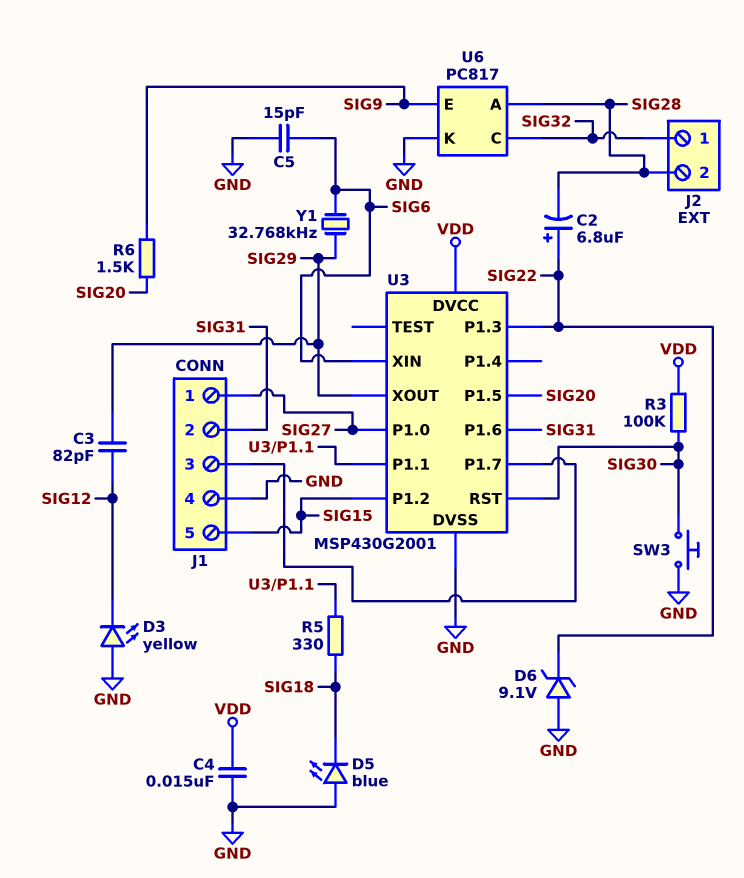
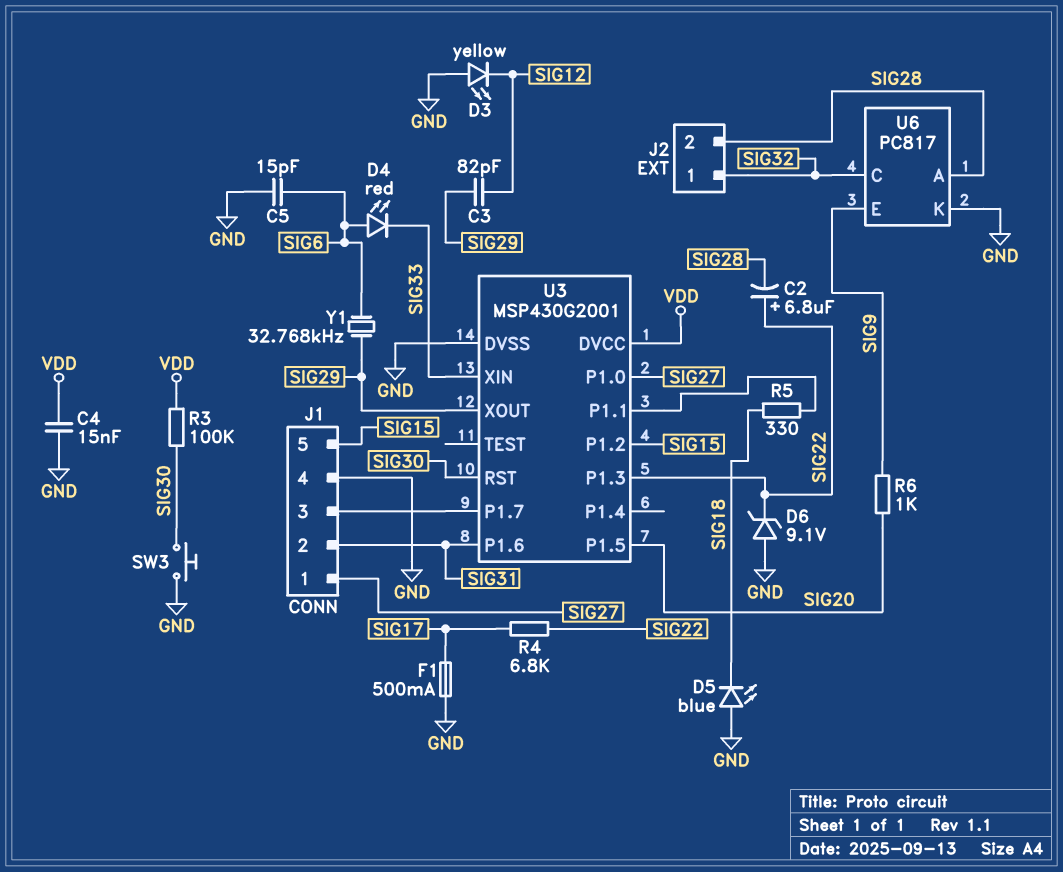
D4: none -> LED red (A SIG6, K SIG33)
F1: none -> 500mA (GND, SIG17)
R4: none -> 6.8k (SIG17, SIG22)
R6: 1.5k (SIG9, SIG20) -> 1k (SIG9, SIG20)
U3 pin XIN: SIG6 -> SIG33

